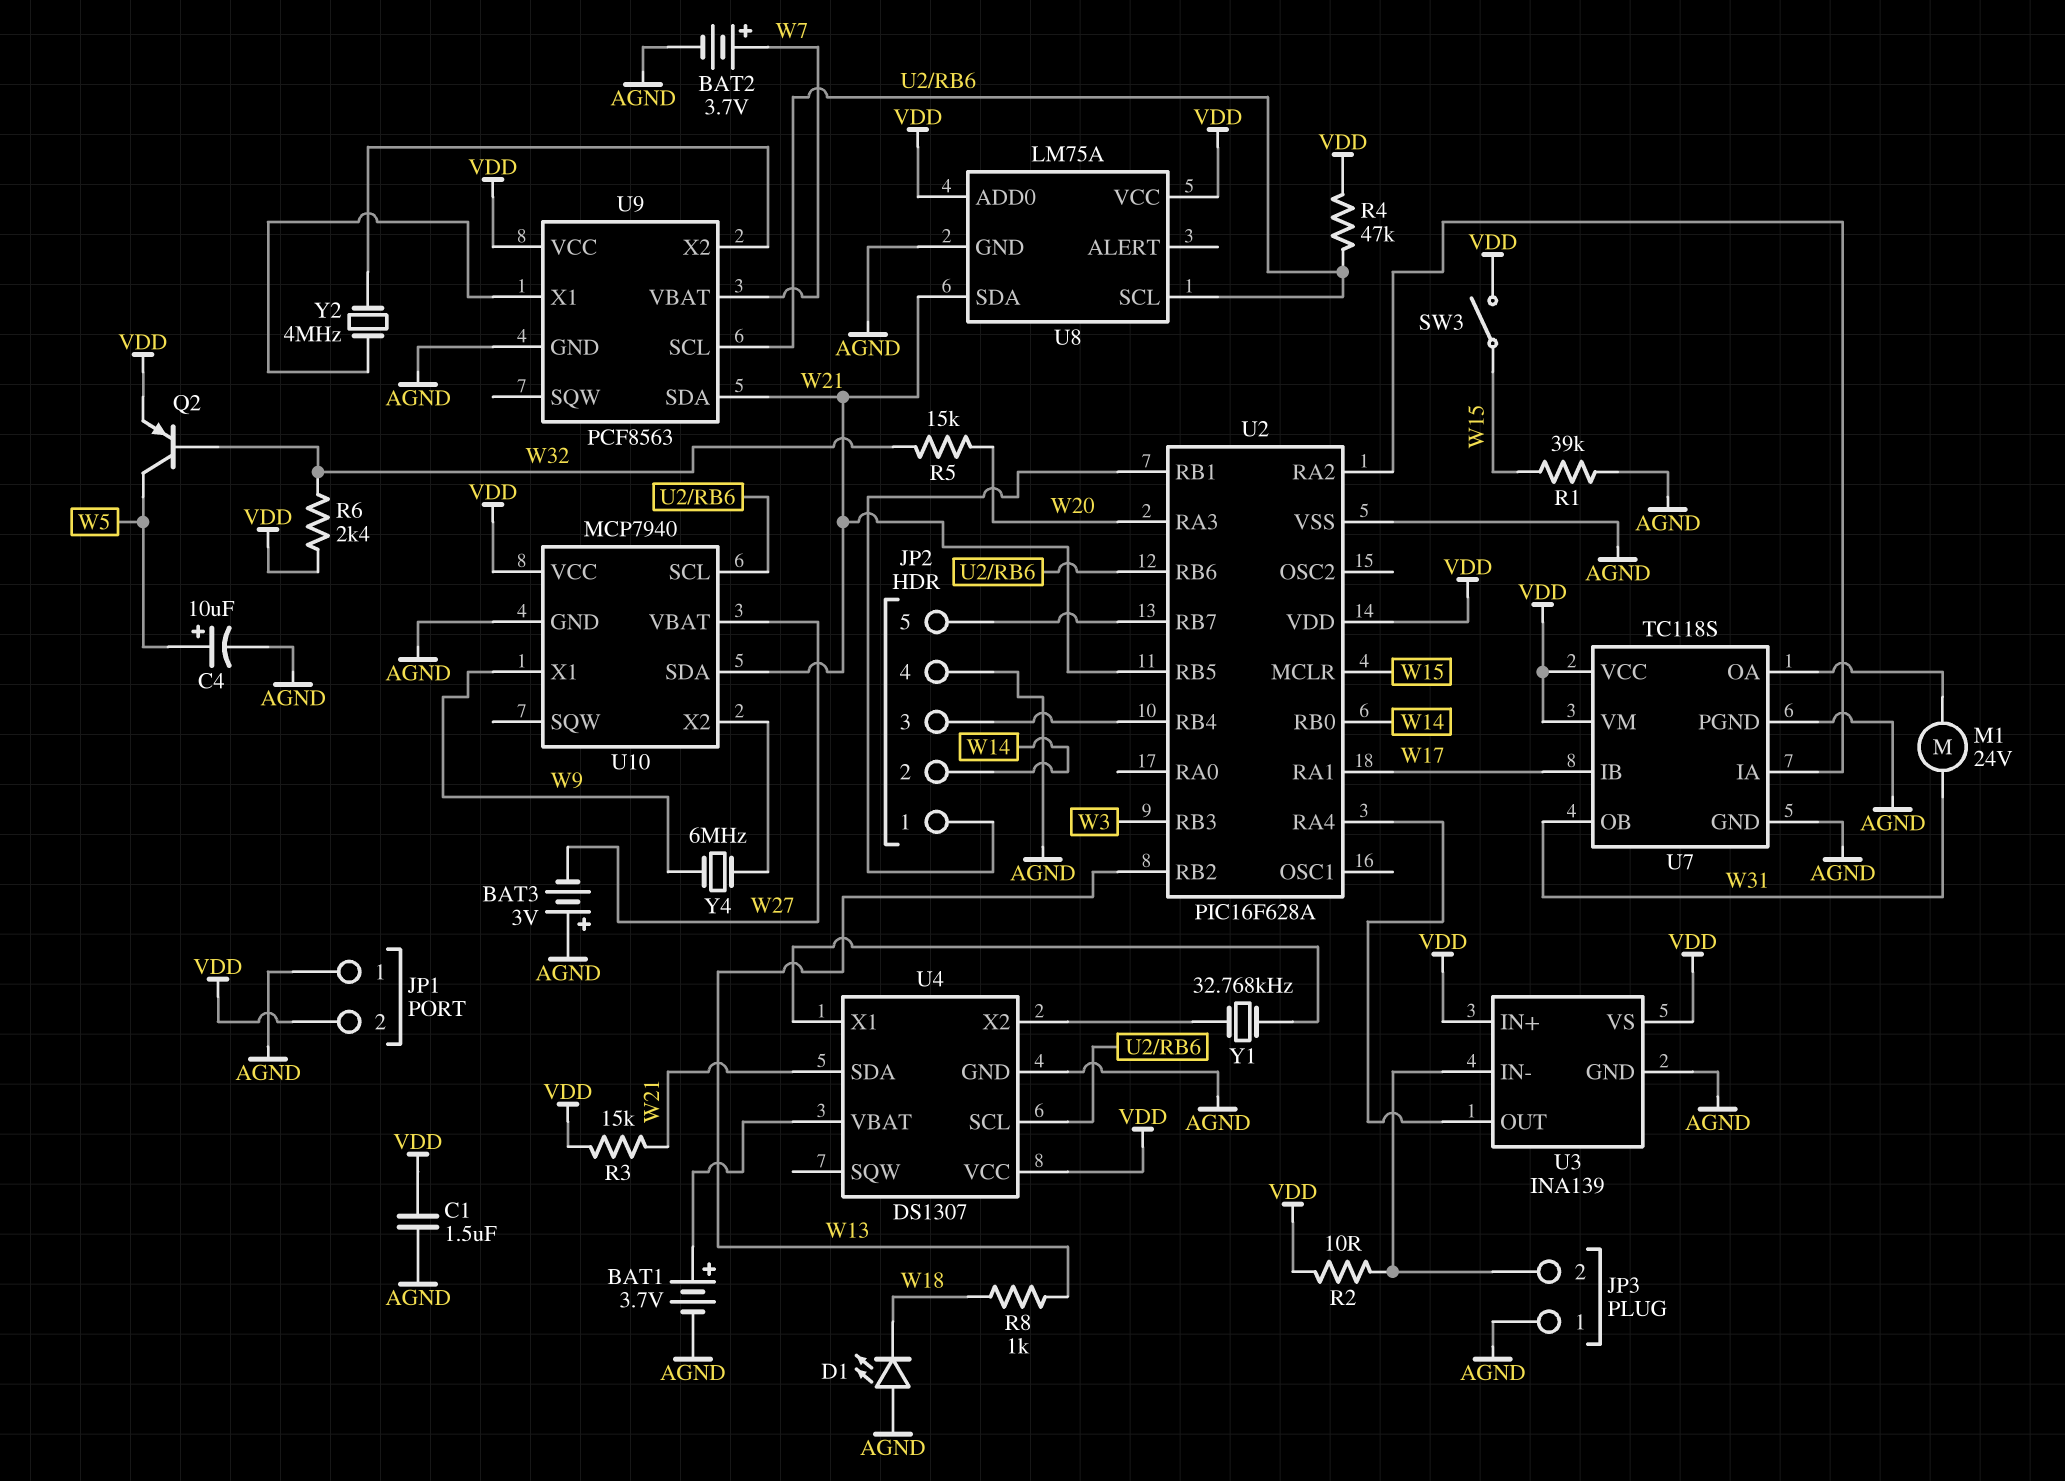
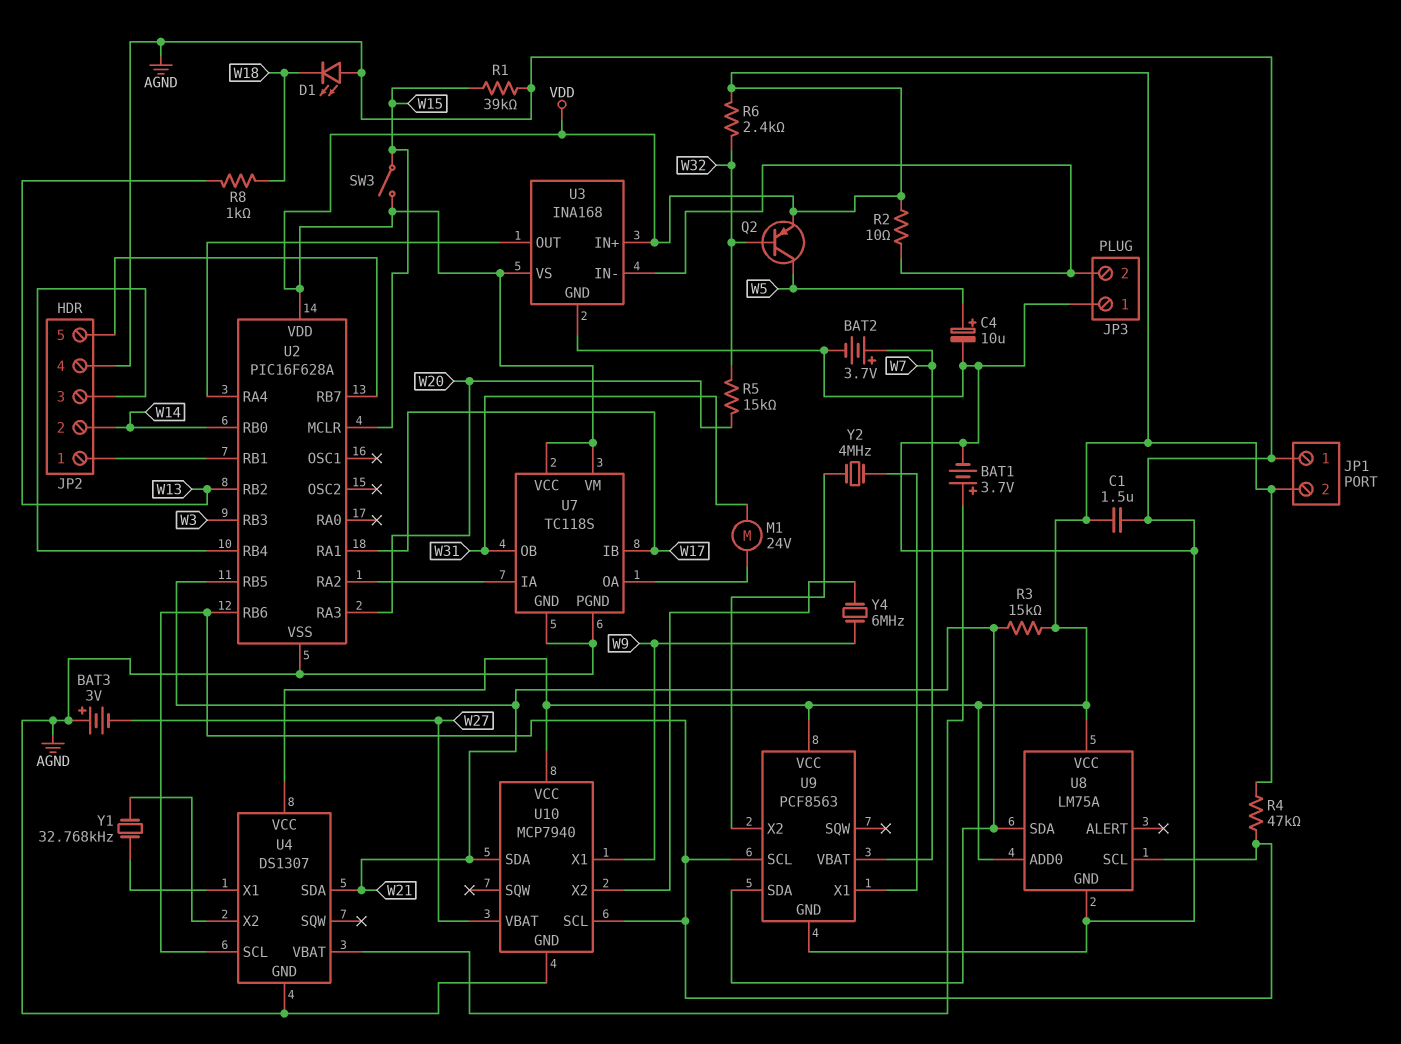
U3: INA139 -> INA168

